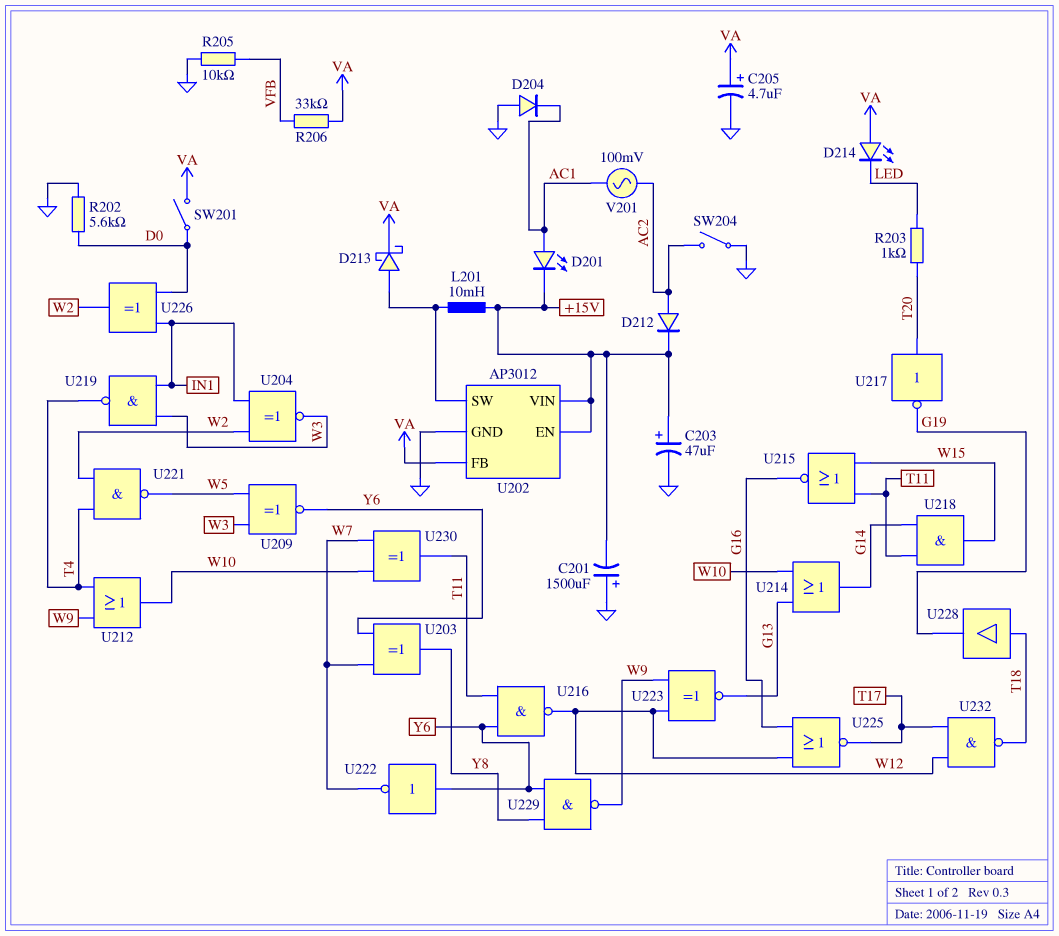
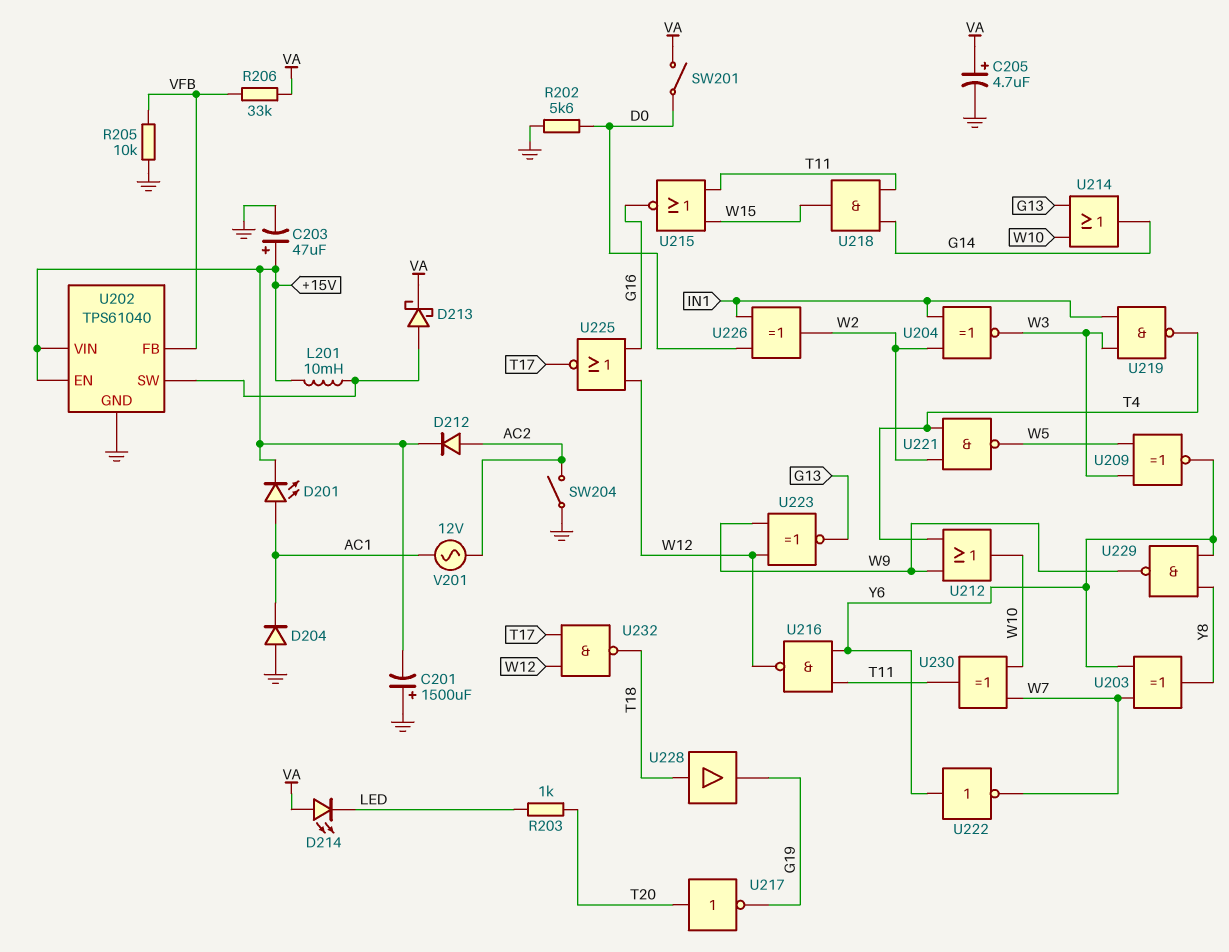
U202: AP3012 -> TPS61040
U202 pin FB: VA -> VFB
V201: AC 100mV (AC1, AC2) -> AC 12V (AC1, AC2)

